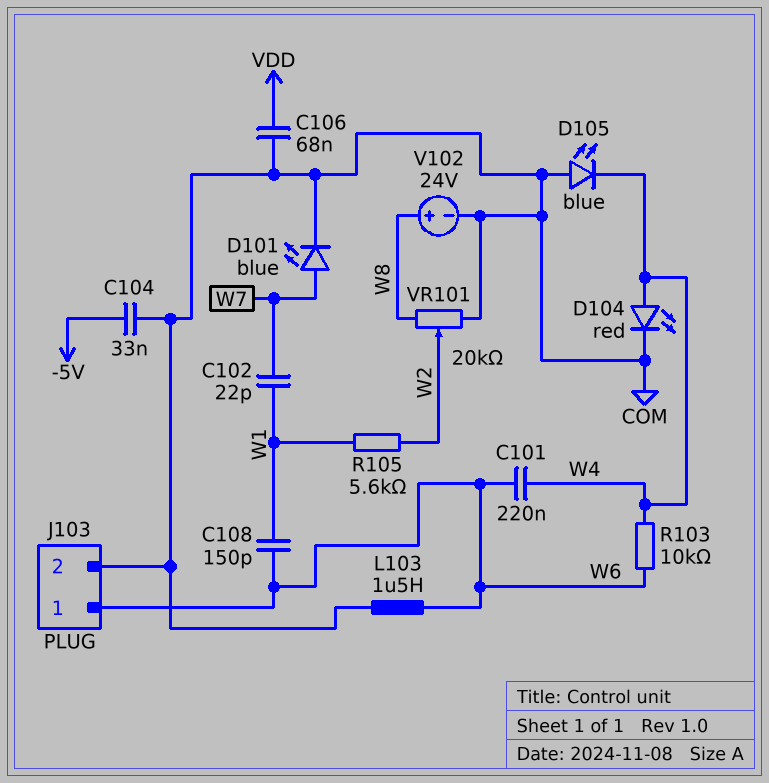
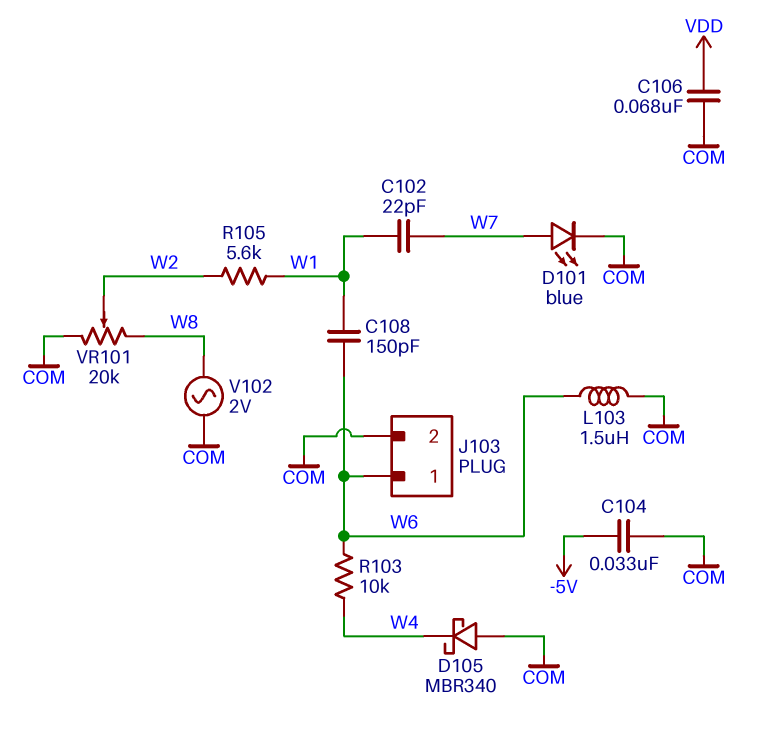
C101: 220nF (W4, W6) -> none
D104: LED red (A W4, K COM) -> none
D105: LED blue (A COM, K W4) -> schottky MBR340 (A COM, K W4)
V102: 24V (plus W8, minus COM) -> AC 2V (COM, W8)

